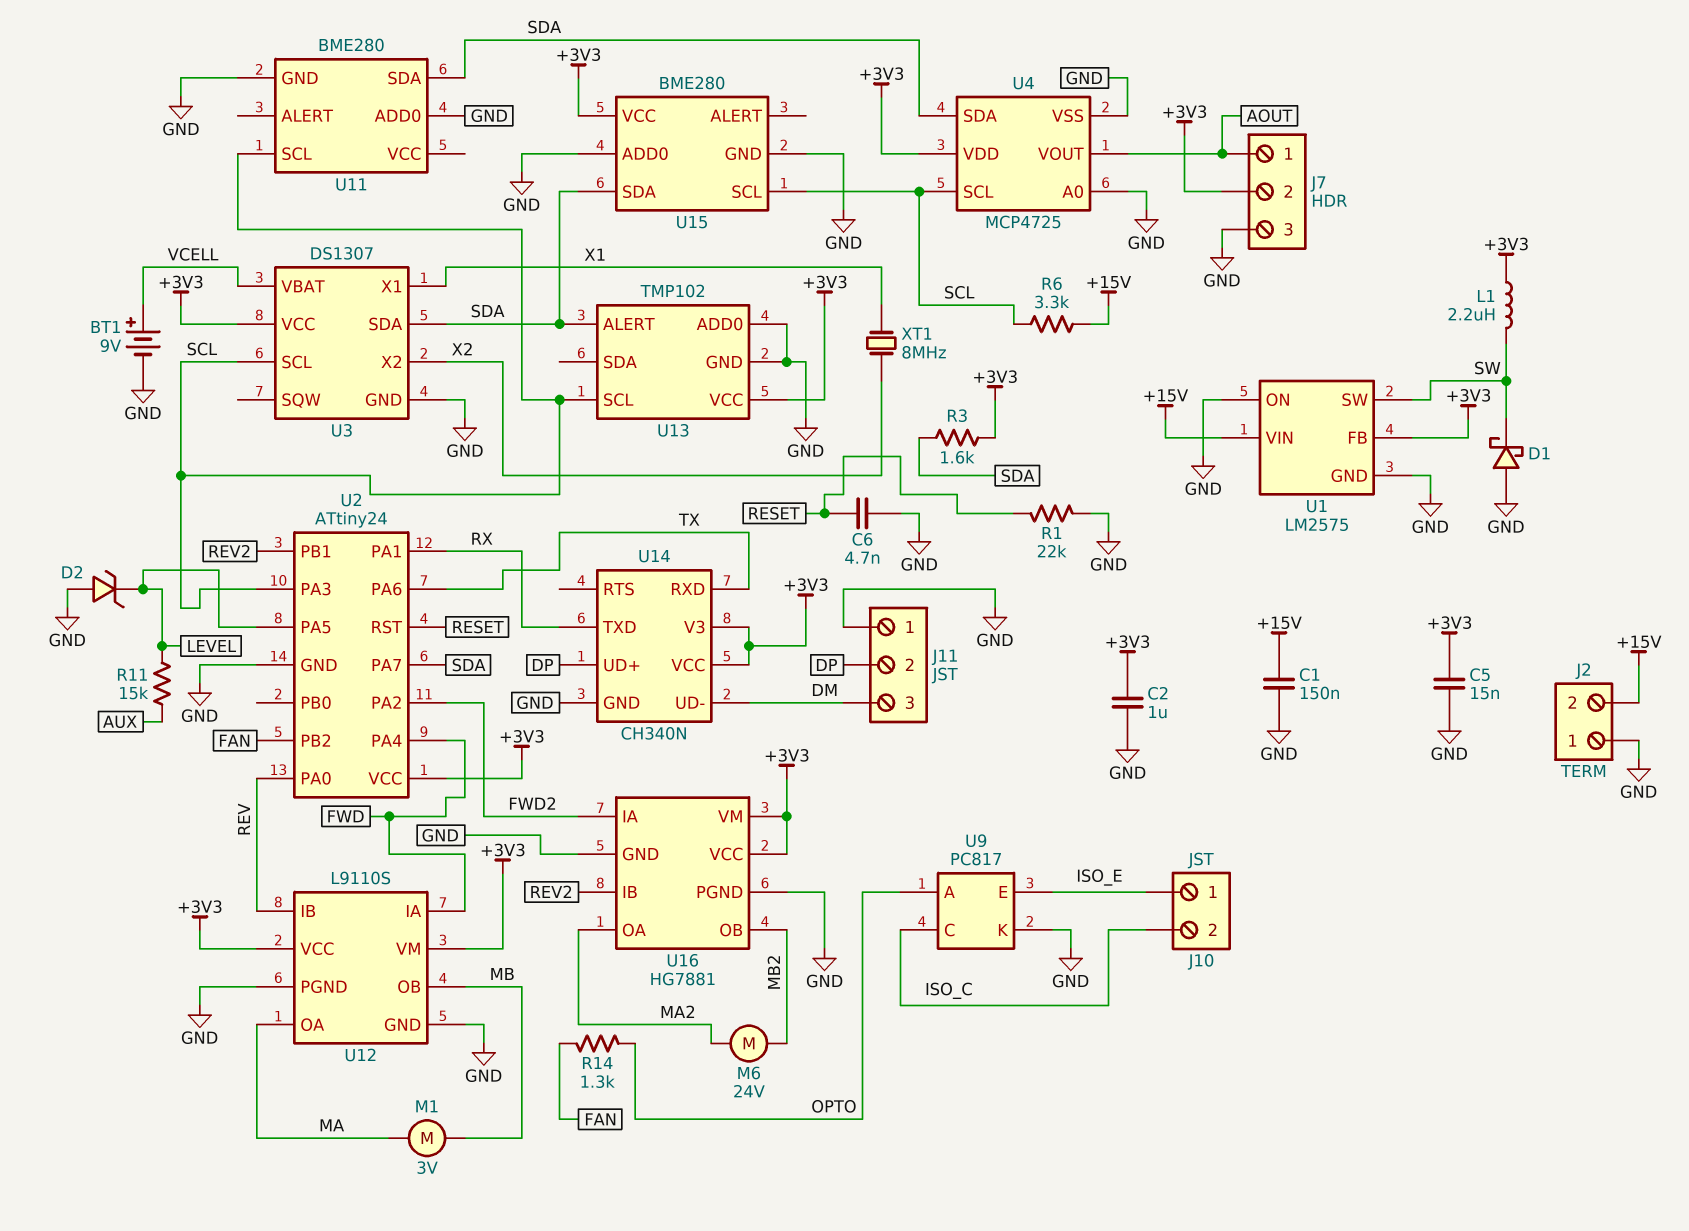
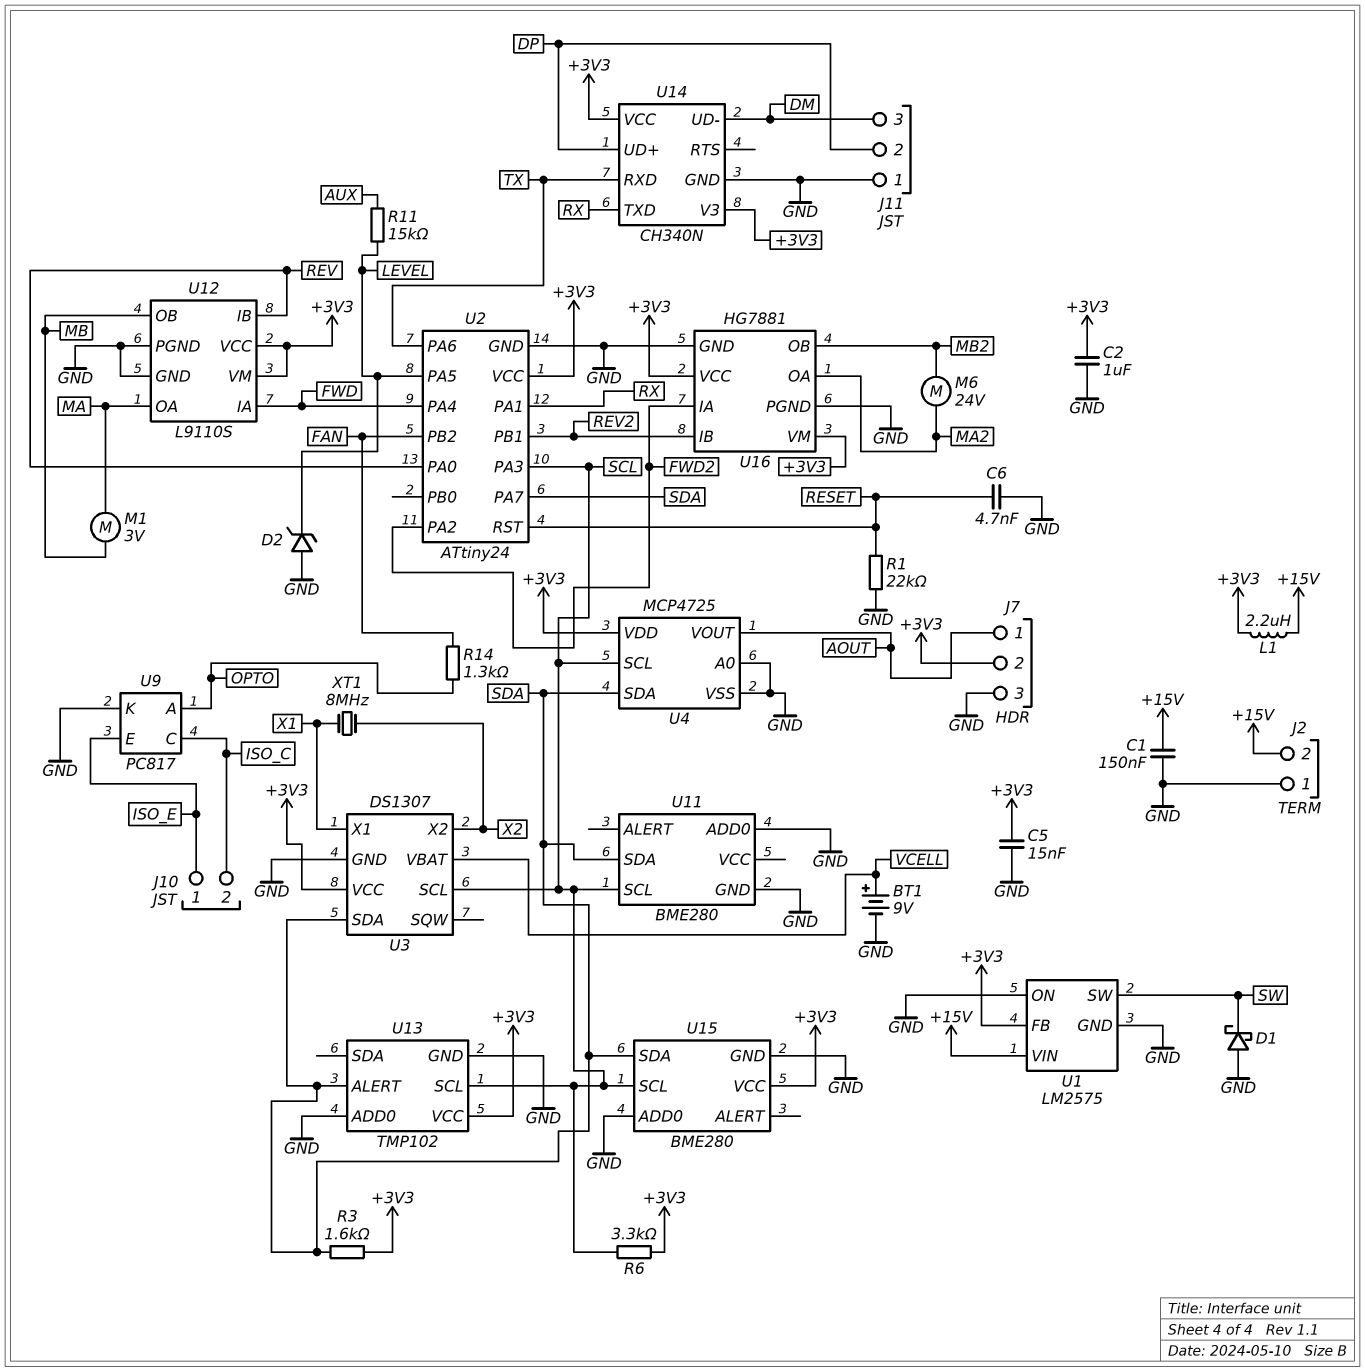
L1: 2.2uH (+3V3, SW) -> 2.2uH (+3V3, +15V)
R6: 3.3k (+15V, SCL) -> 3.3k (+3V3, SCL)

